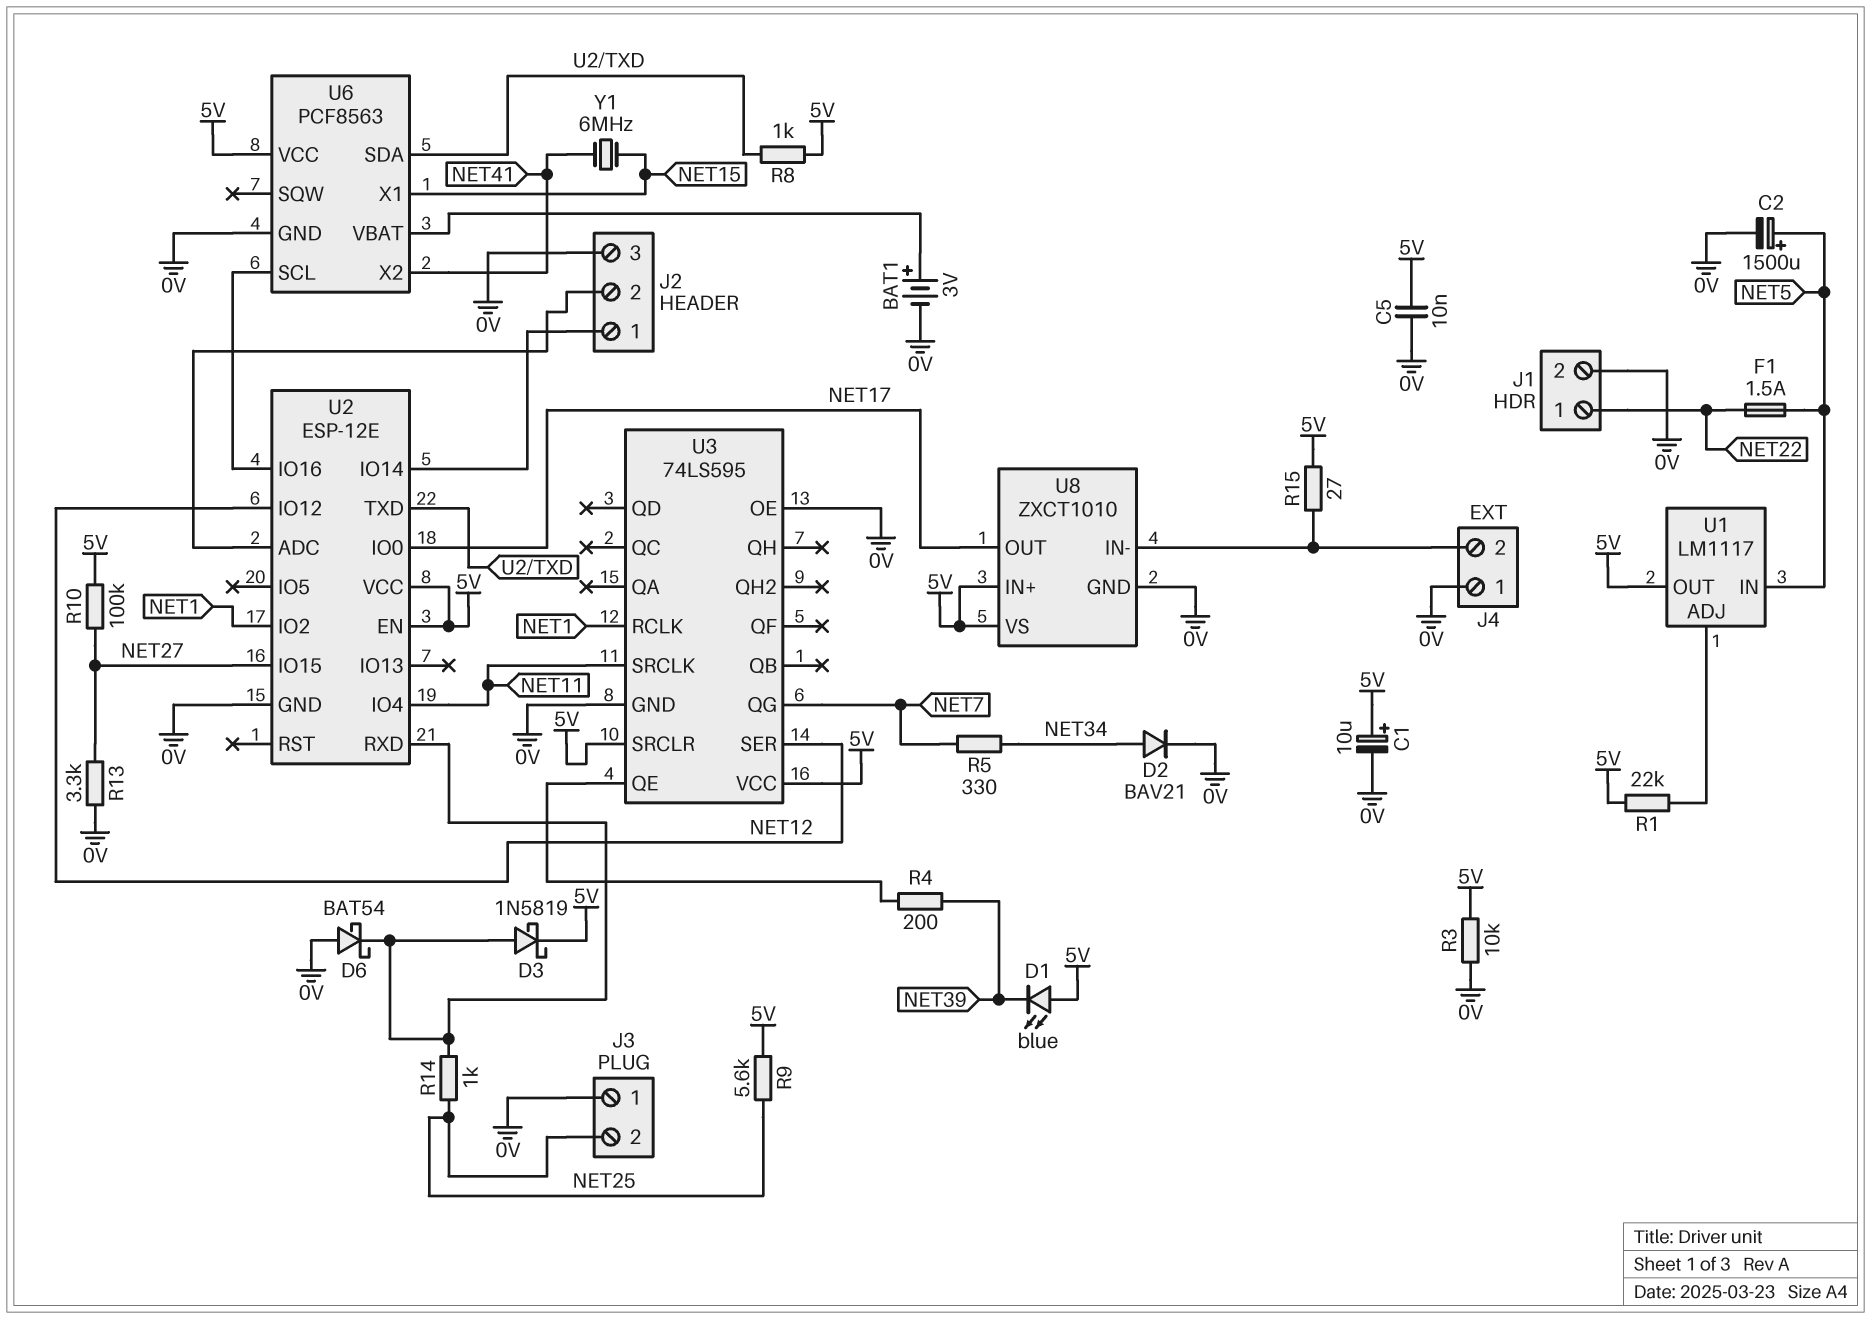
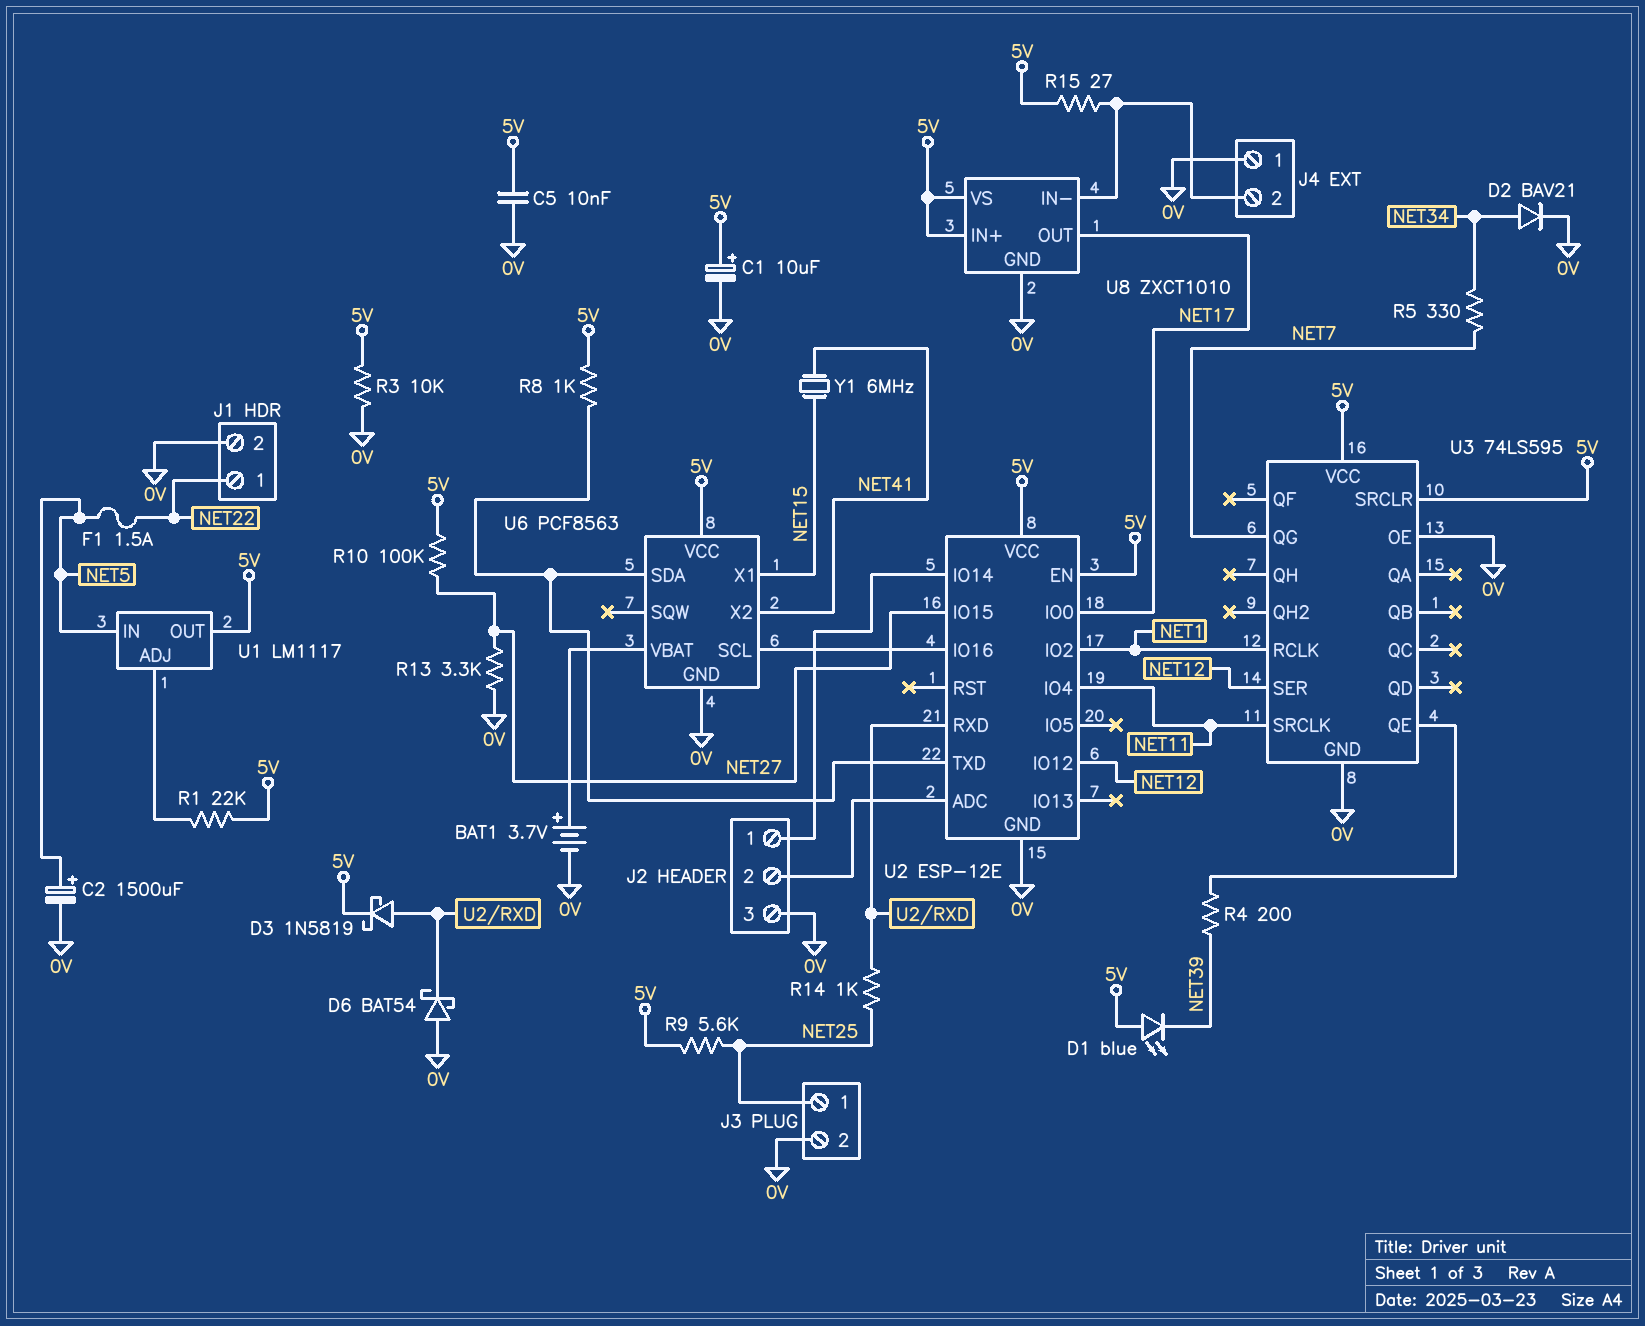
BAT1: 3V (plus U6/VBAT, minus 0V) -> 3.7V (plus U6/VBAT, minus 0V)
J3 pin 1: 0V -> NET25
J3 pin 2: NET25 -> 0V

